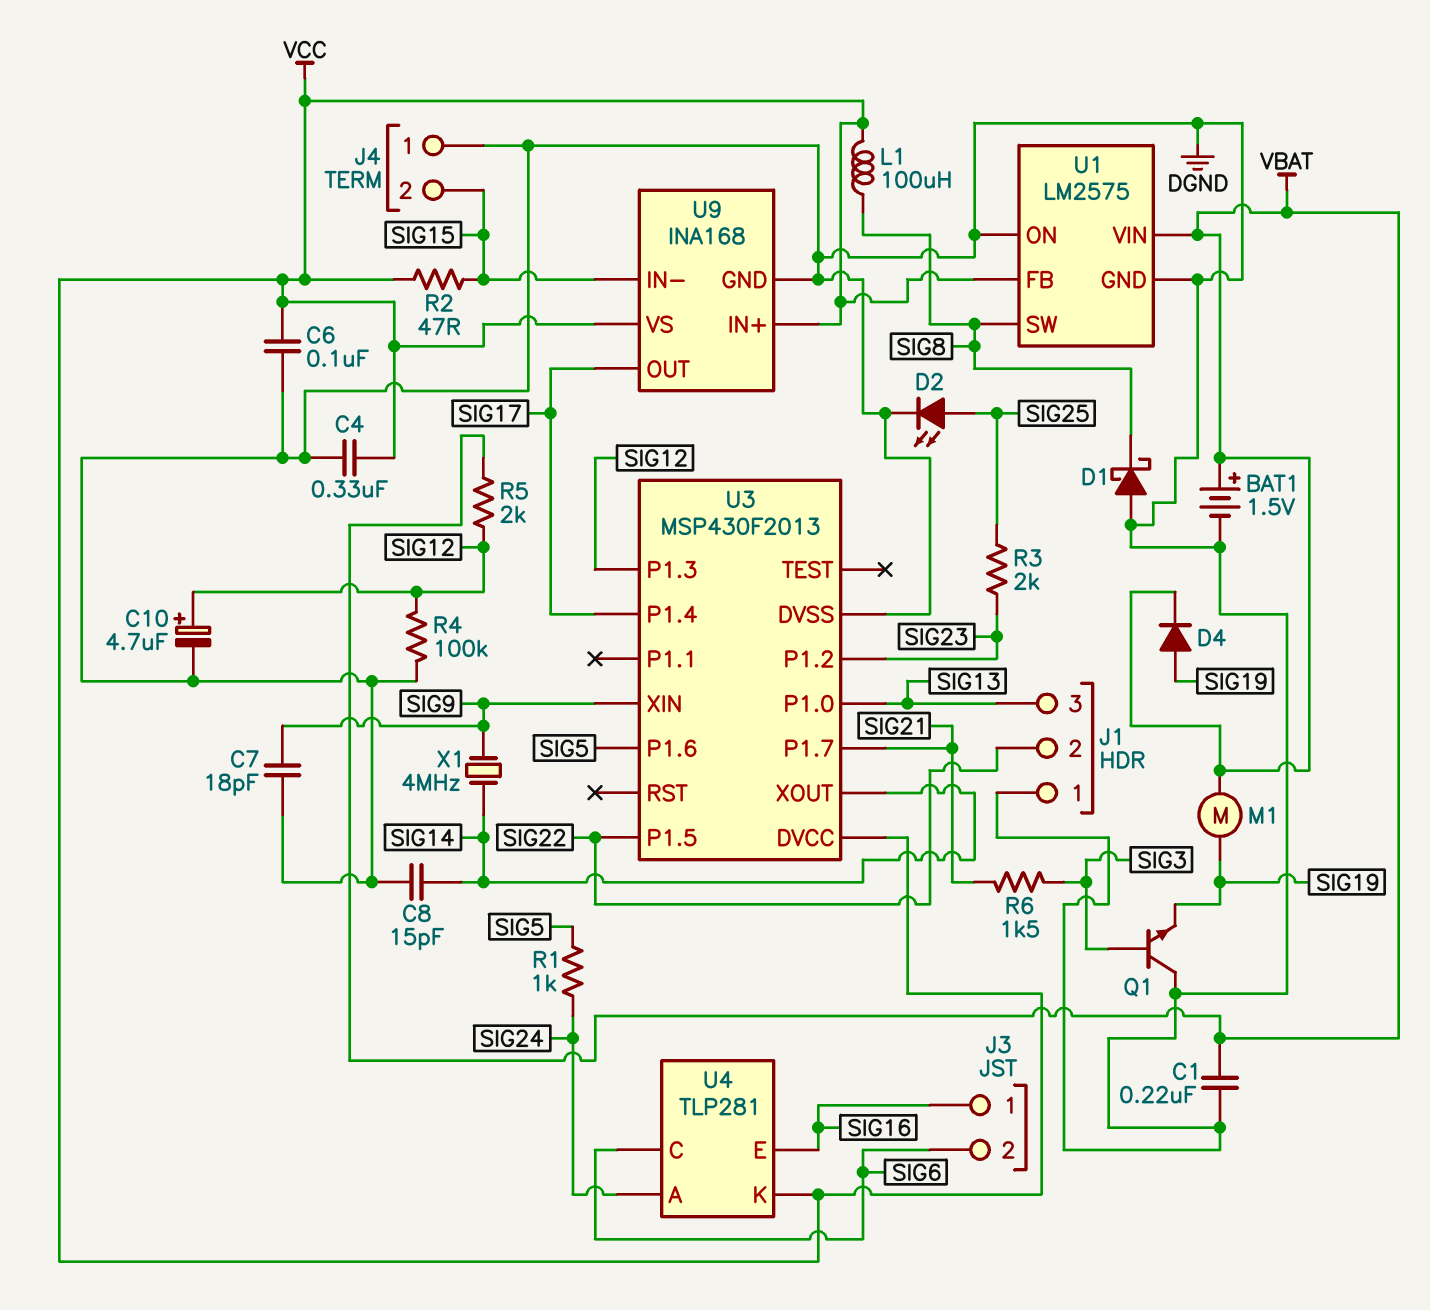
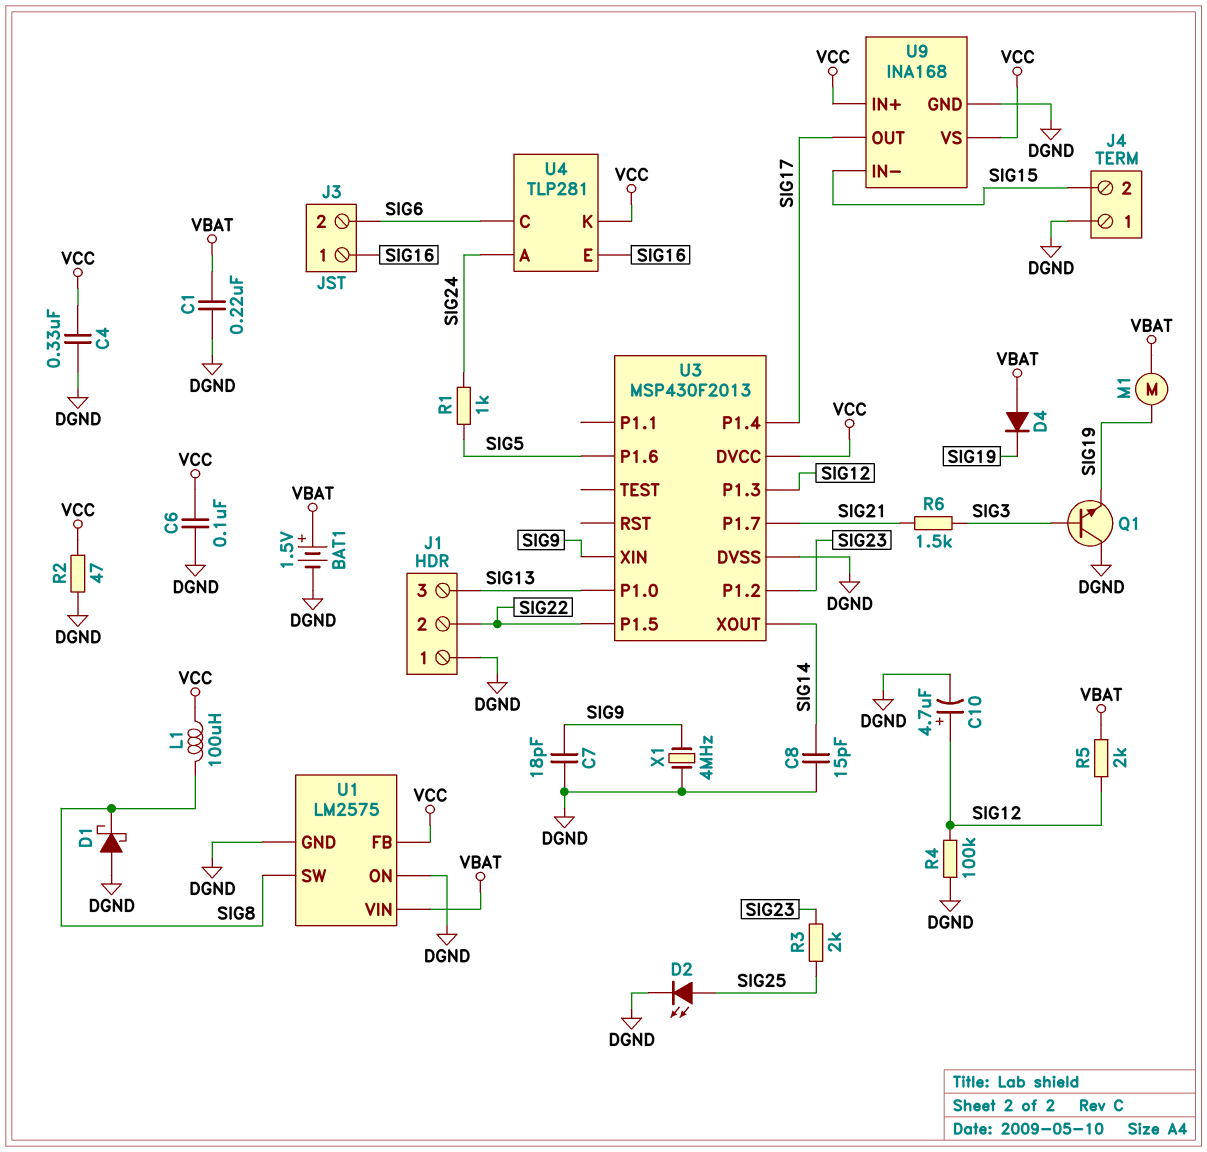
D4: diode (A SIG19, K VBAT) -> diode (A VBAT, K SIG19)
R2: 47 (SIG15, VCC) -> 47 (DGND, VCC)
X1: 4MHz (SIG9, SIG14) -> 4MHz (DGND, SIG9)

